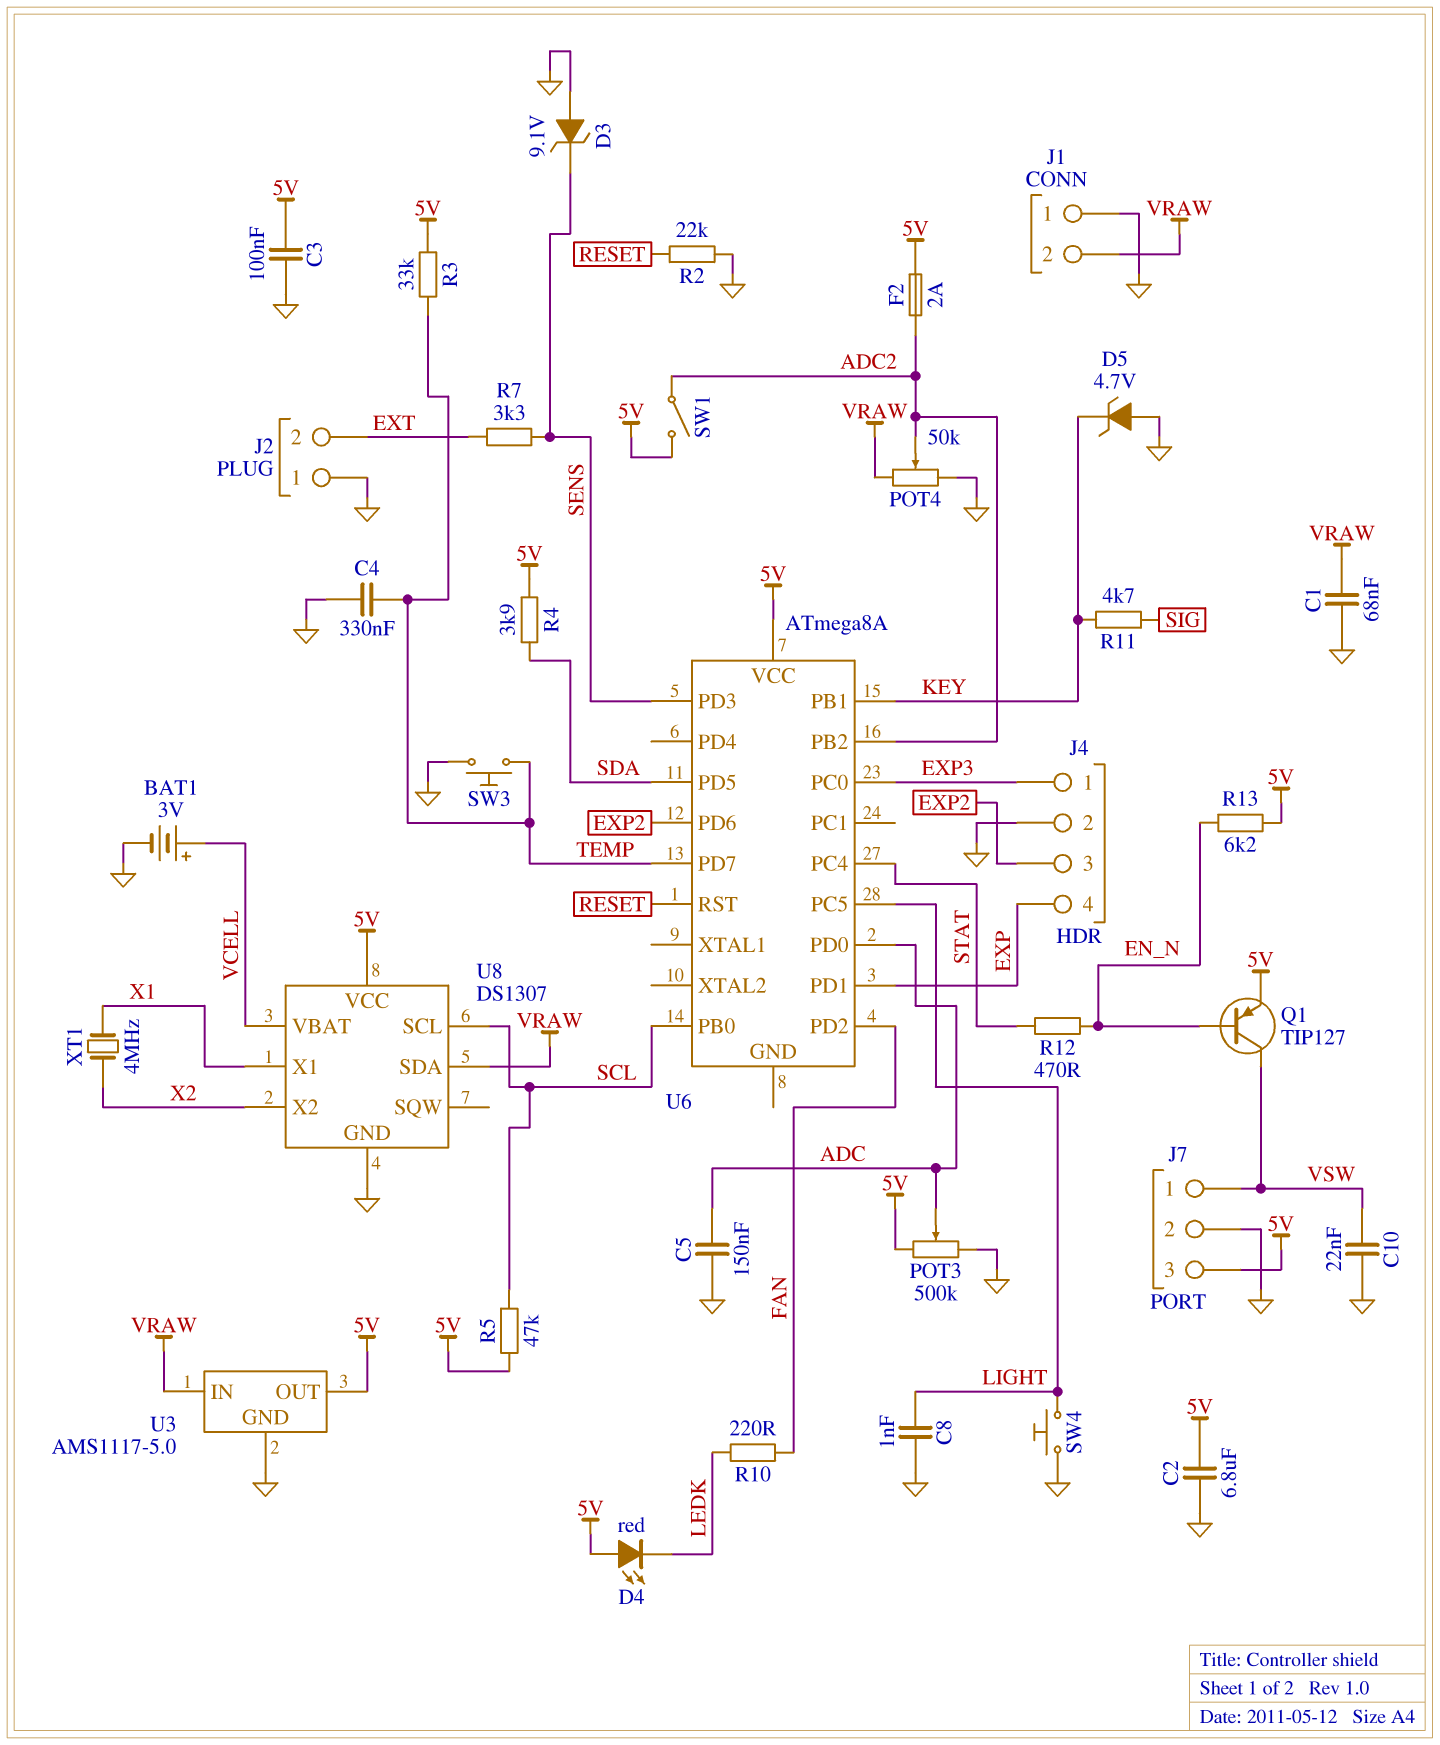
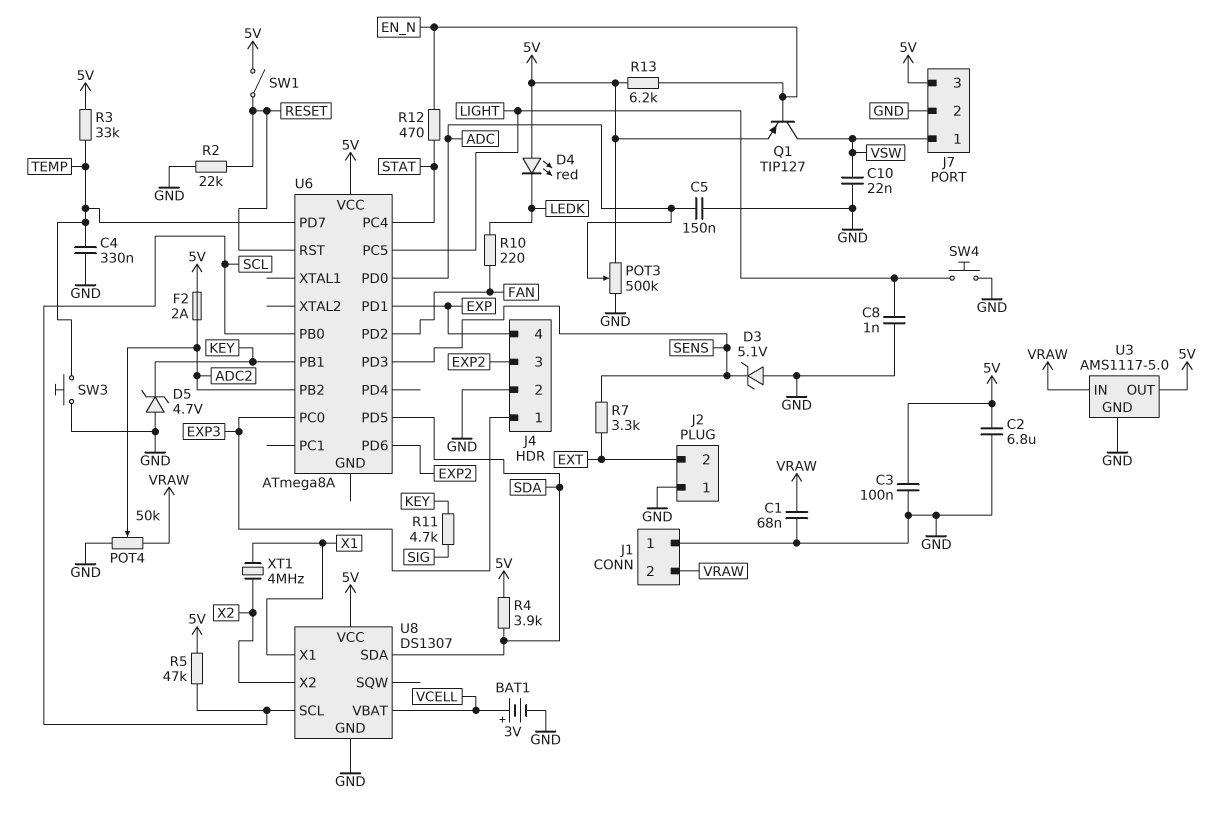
D3: zener 9.1V (A GND, K SENS) -> zener 5.1V (A GND, K SENS)
SW1: switch (5V, ADC2) -> switch (5V, RESET)
U8 pin SDA: VRAW -> SDA

